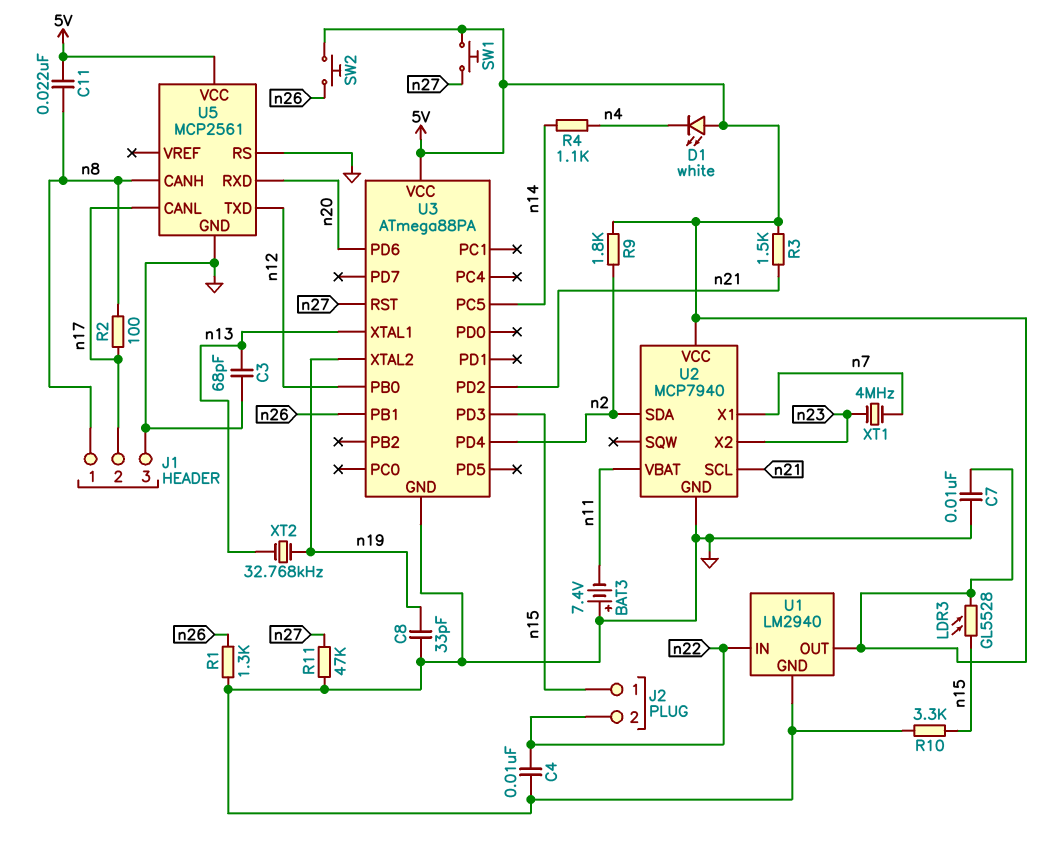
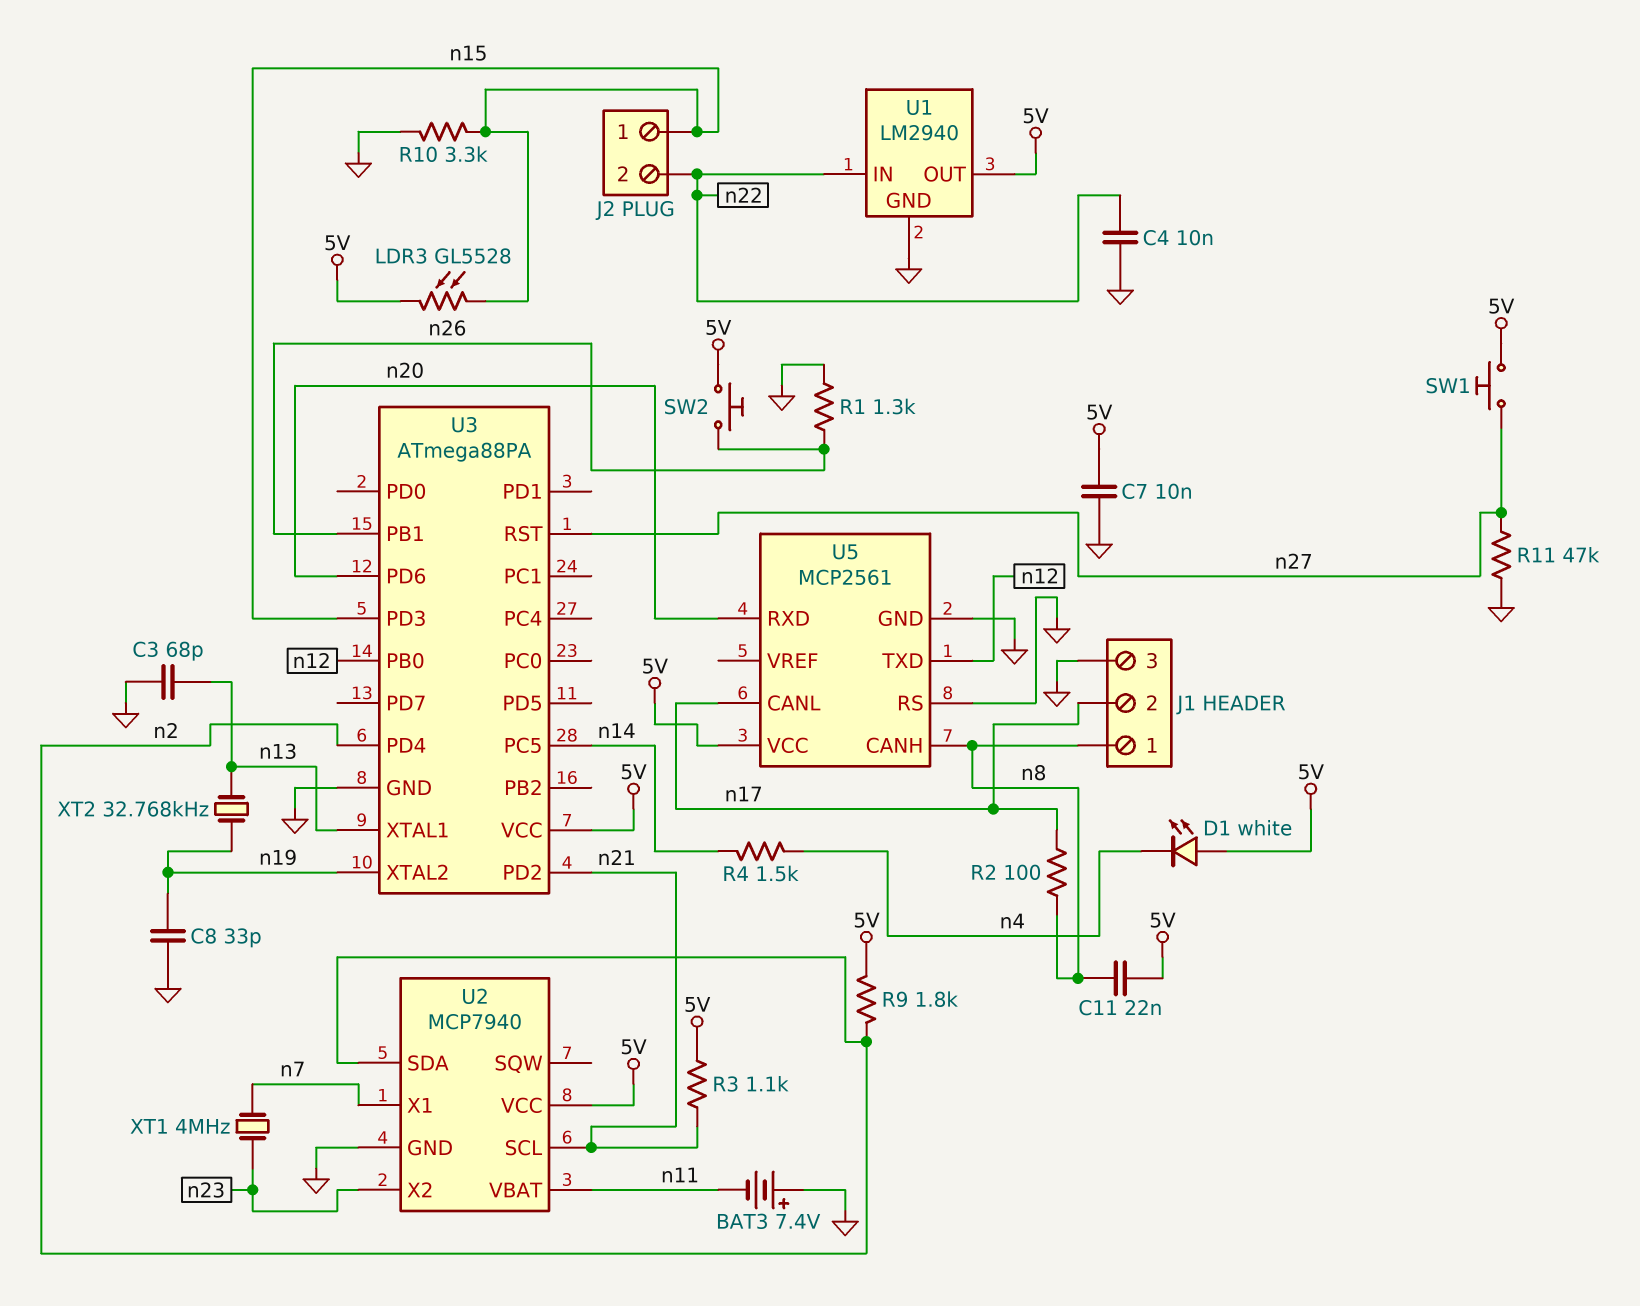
R3: 1.5k (5V, n21) -> 1.1k (5V, n21)
R4: 1.1k (n4, n14) -> 1.5k (n4, n14)

